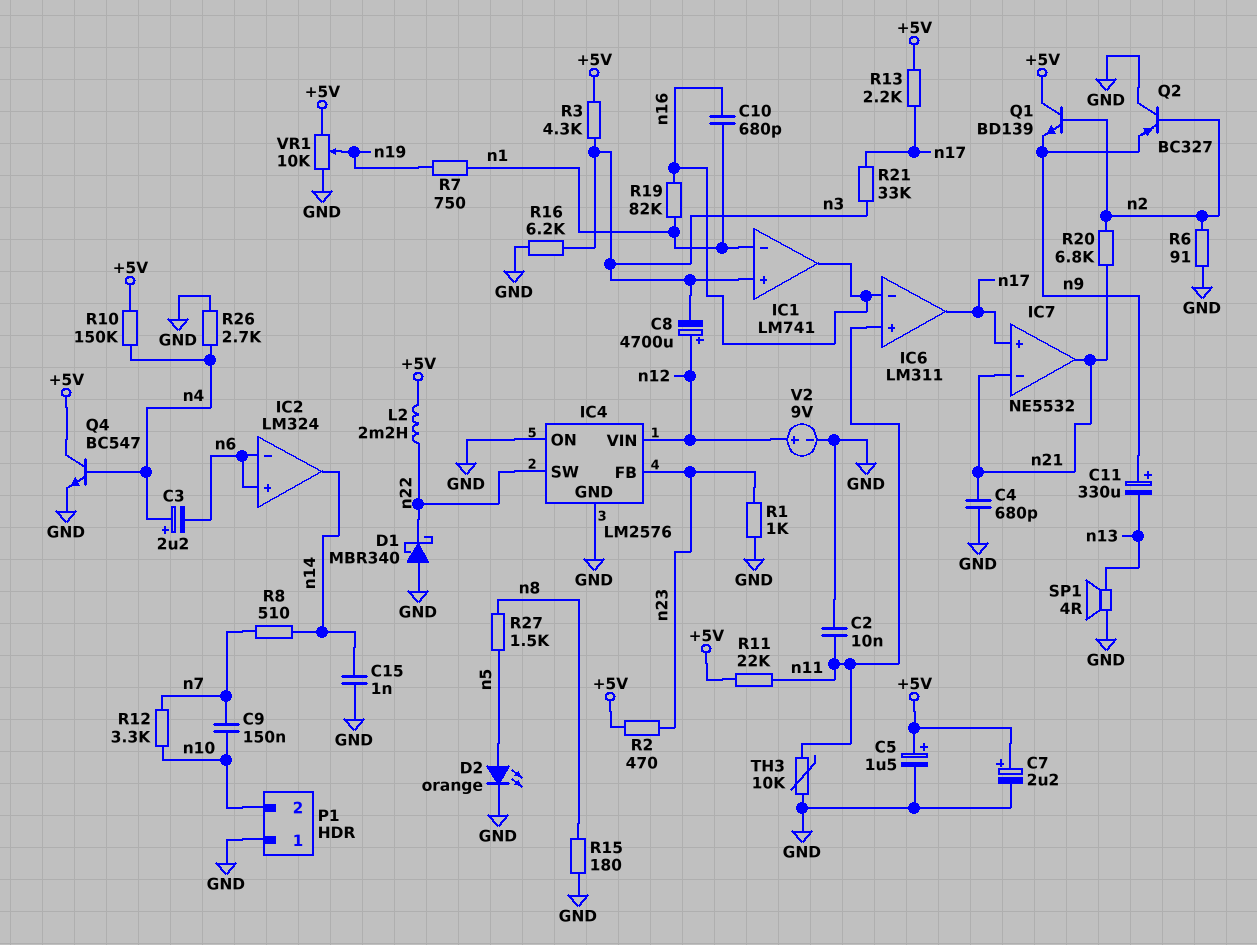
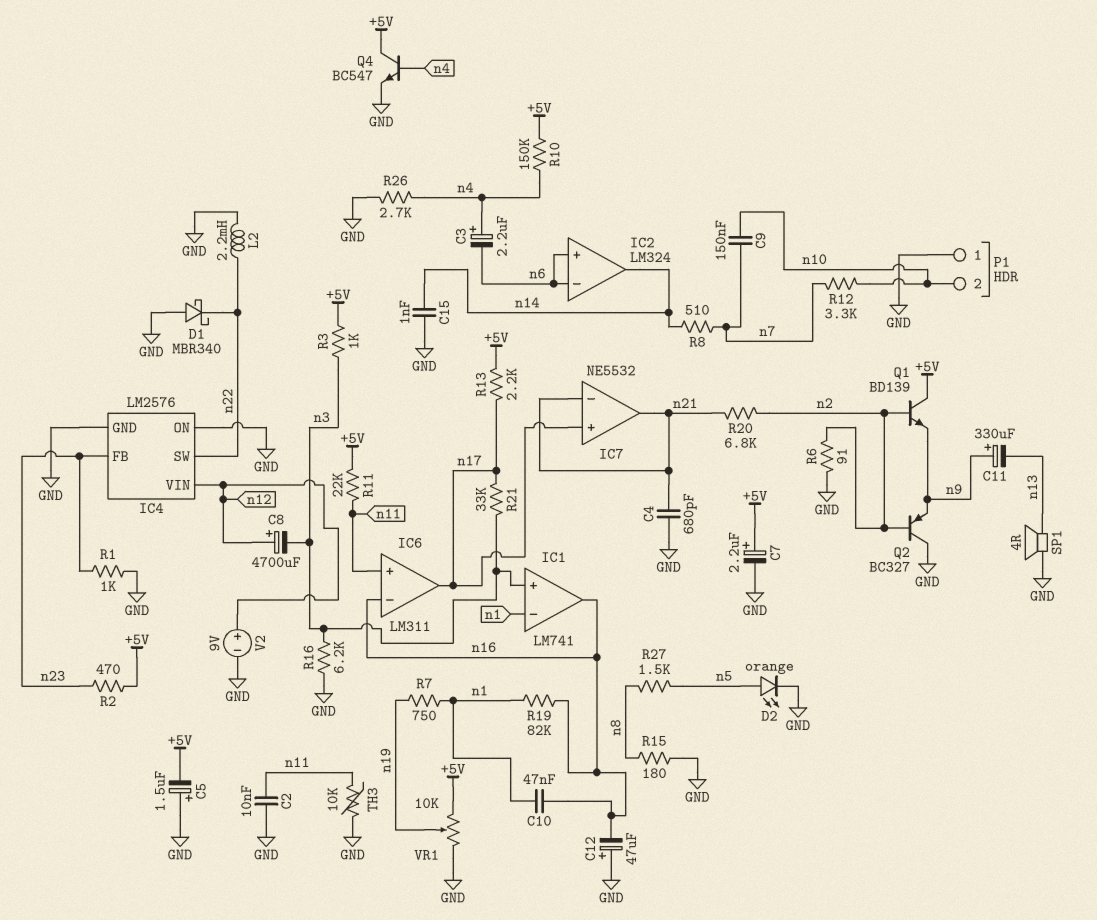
C5: 1.5uF (plus +5V, minus GND) -> 1.5uF (plus GND, minus +5V)
C10: 680pF (n1, n16) -> 47nF (n1, n16)
C12: none -> 47uF (plus GND, minus n16)
L2: 2.2mH (+5V, n22) -> 2.2mH (GND, n22)
R3: 4.3k (+5V, n3) -> 1k (+5V, n3)

